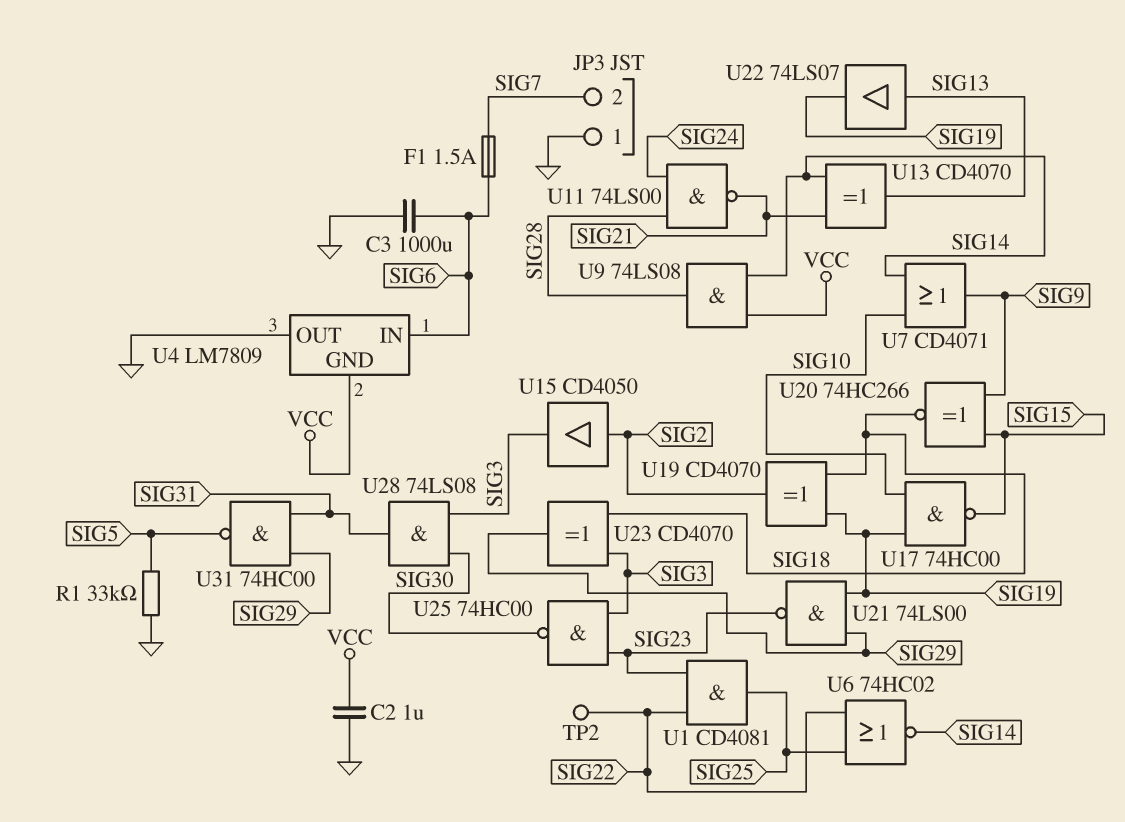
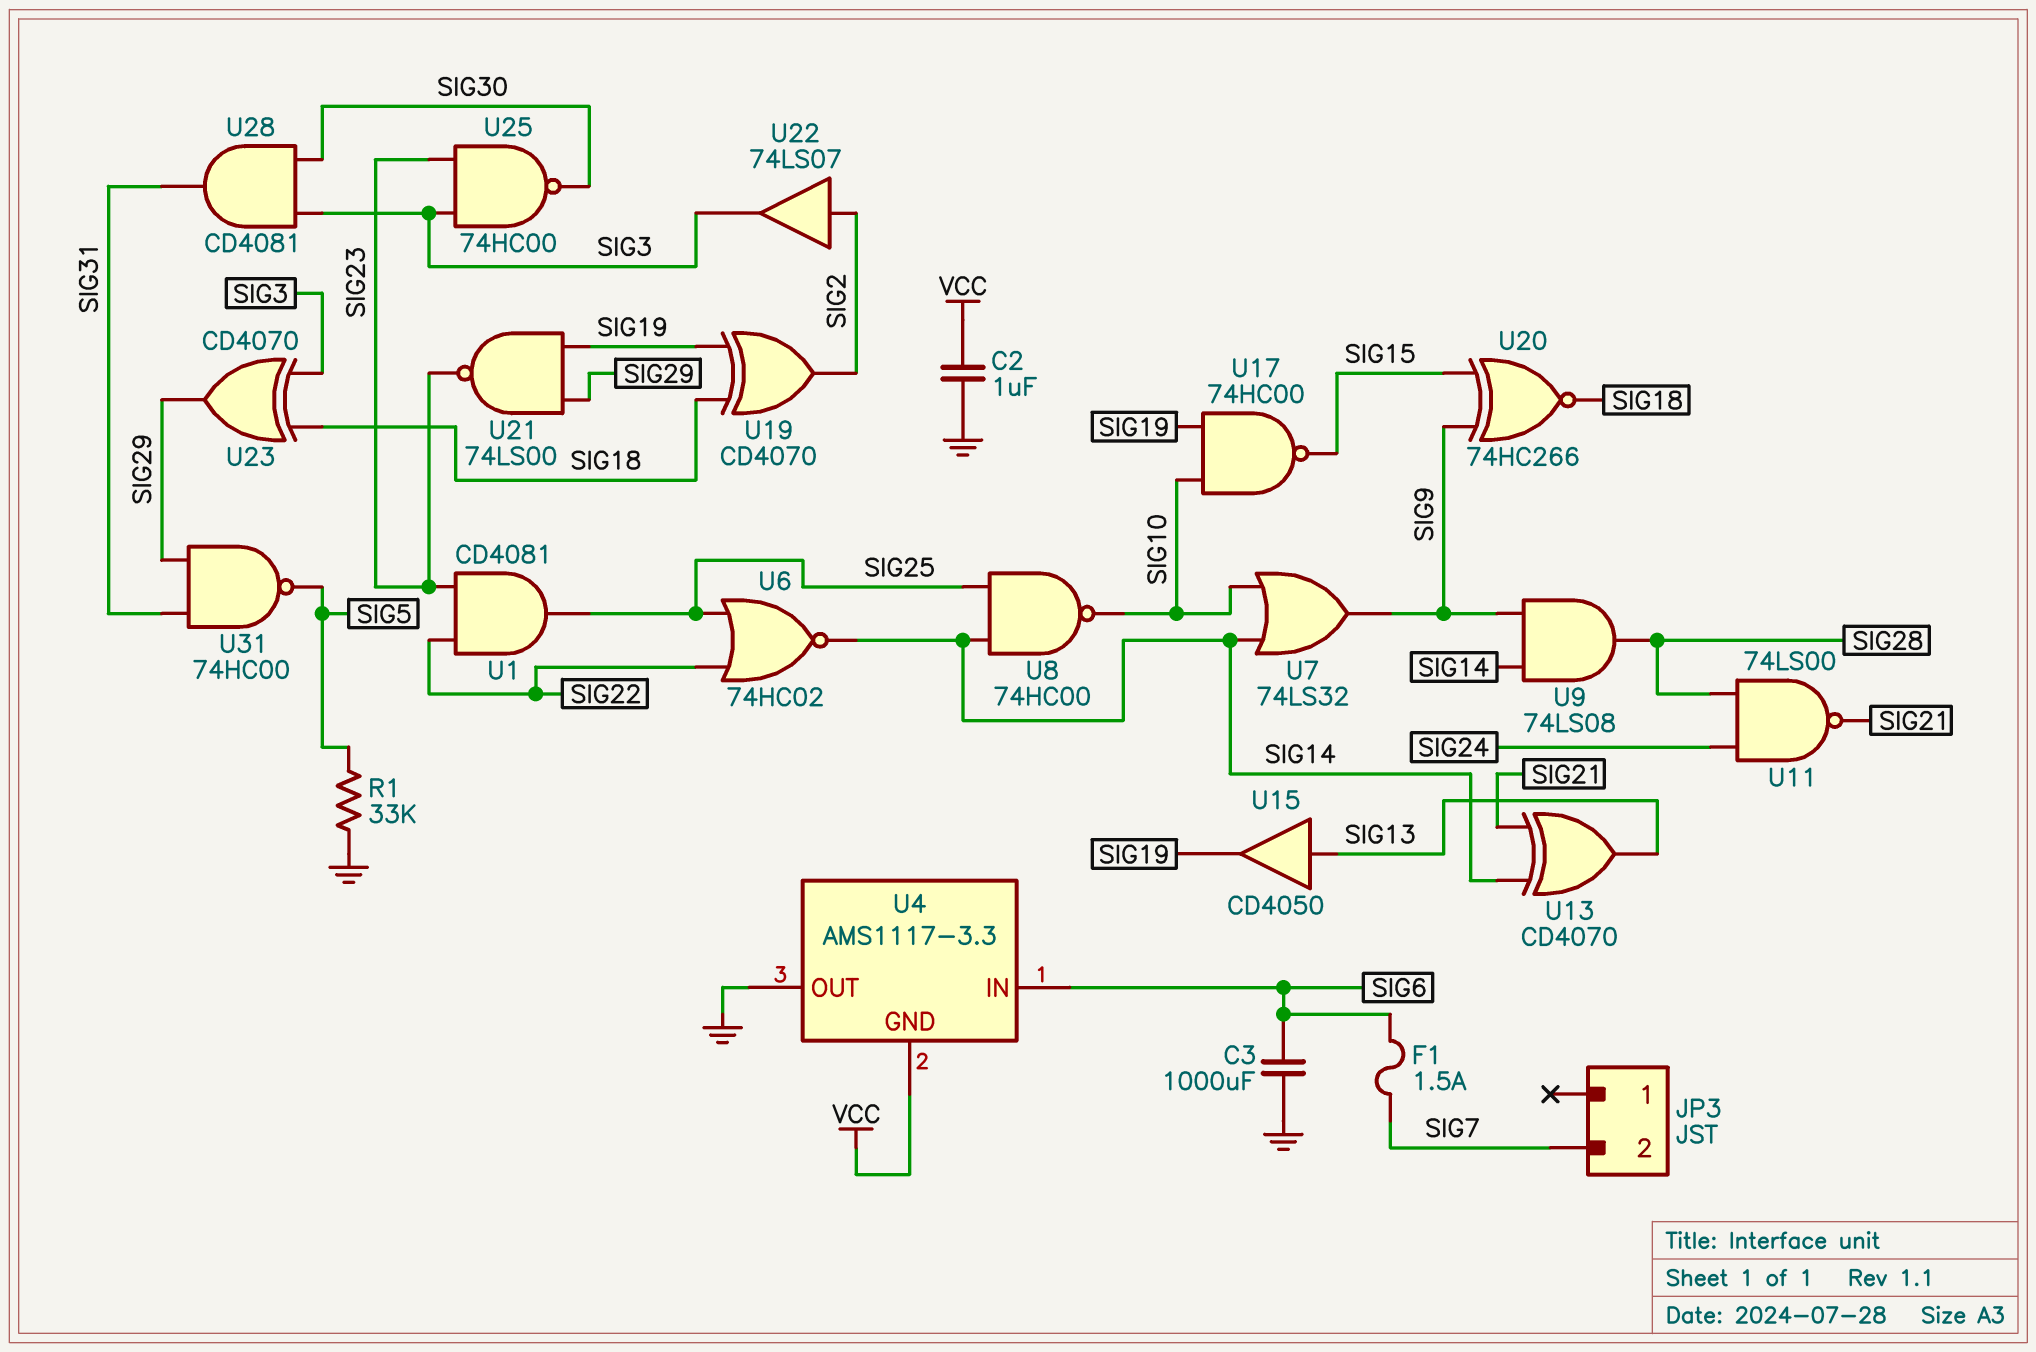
JP3 pin 1: GND -> none
TP2: test point (SIG22) -> none
U4: LM7809 -> AMS1117-3.3
U7: OR CD4071 (in SIG10, in SIG14, out SIG9) -> OR 74LS32 (in SIG10, in SIG14, out SIG9)
U8: none -> NAND 74HC00 (in SIG14, in SIG25, out SIG10)
U9: AND 74LS08 (in SIG14, in VCC, out SIG28) -> AND 74LS08 (in SIG9, in SIG14, out SIG28)
U15: buffer CD4050 (in SIG2, out SIG3) -> buffer CD4050 (in SIG13, out SIG19)
U22: buffer 74LS07 (in SIG13, out SIG19) -> buffer 74LS07 (in SIG2, out SIG3)
U28: AND 74LS08 (in SIG3, in SIG30, out SIG31) -> AND CD4081 (in SIG3, in SIG30, out SIG31)

